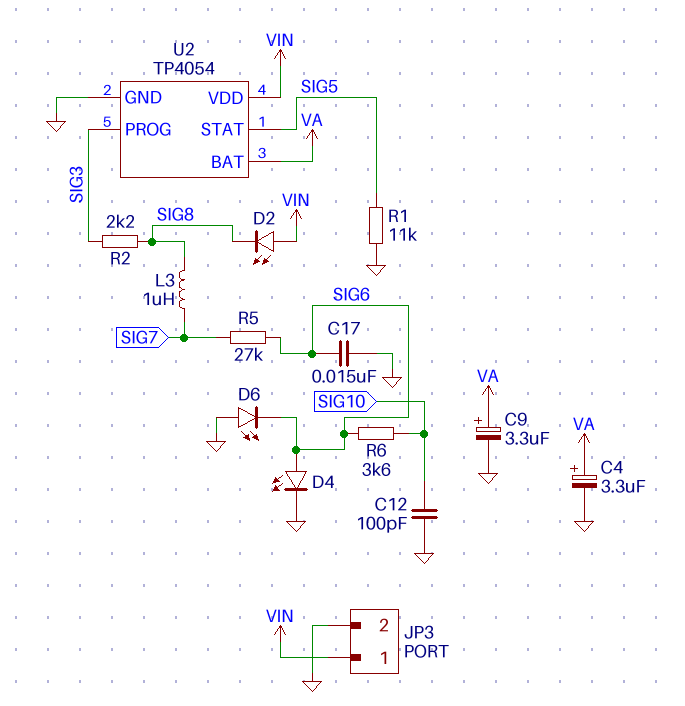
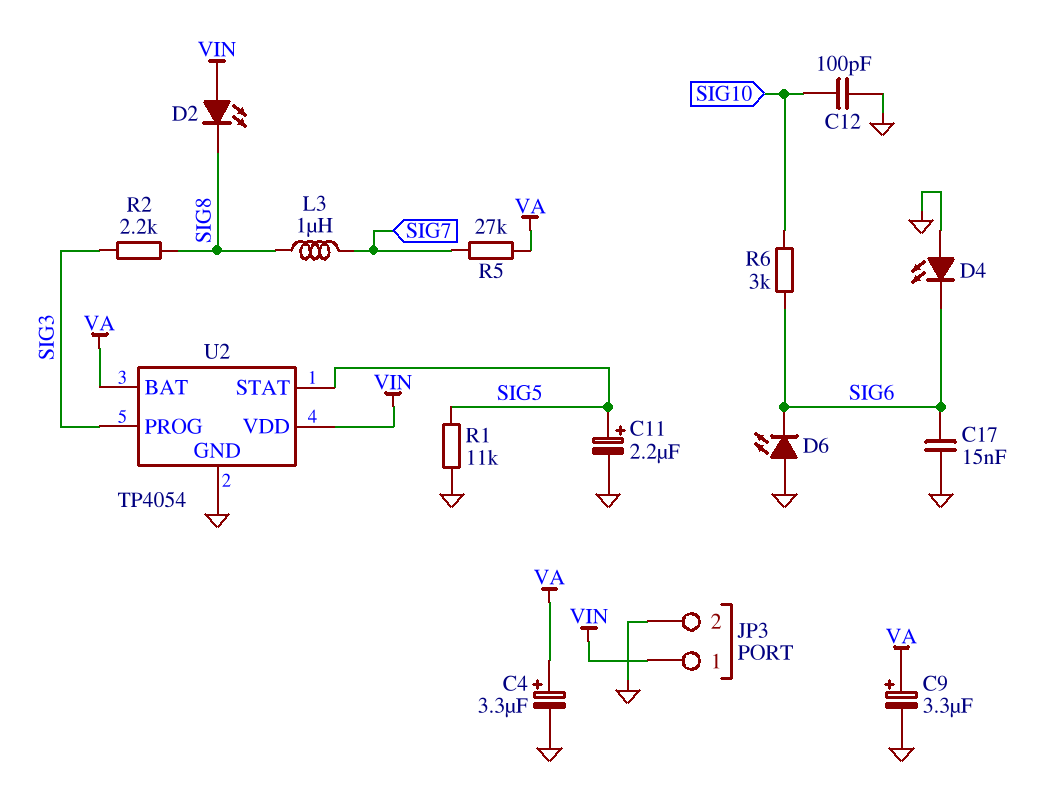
C11: none -> 2.2uF (plus SIG5, minus GND)
D4: LED (A SIG6, K GND) -> LED (A GND, K SIG6)
R5: 27k (SIG6, SIG7) -> 27k (SIG7, VA)
R6: 3.6k (SIG6, SIG10) -> 3k (SIG6, SIG10)

